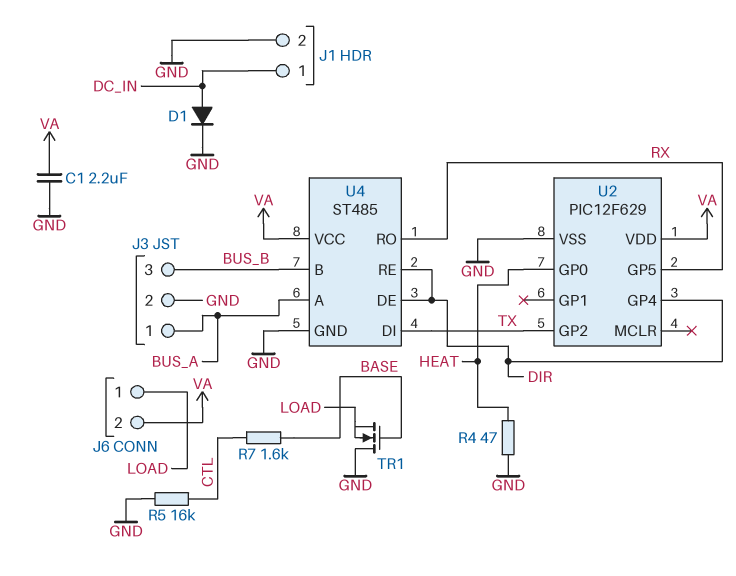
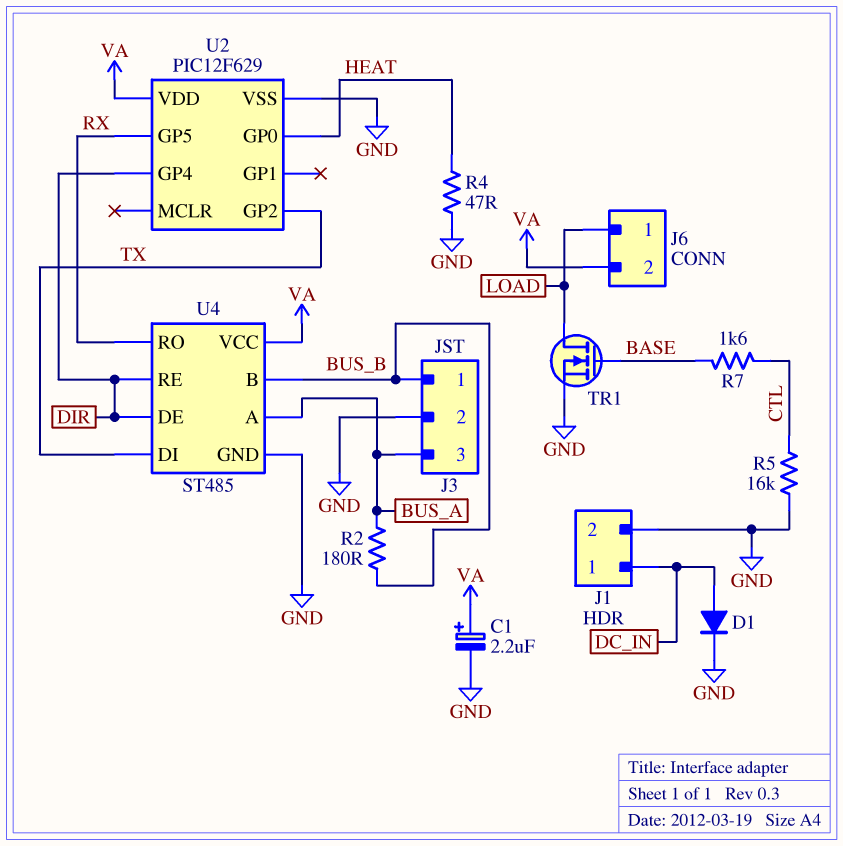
C1: 2.2uF (GND, VA) -> 2.2uF (plus VA, minus GND)
J3 pin 1: BUS_A -> BUS_B
J3 pin 3: BUS_B -> BUS_A
R2: none -> 180 (BUS_A, BUS_B)
TR1: NMOS (G BASE, D GND, S LOAD) -> NMOS (G BASE, D LOAD, S GND)

